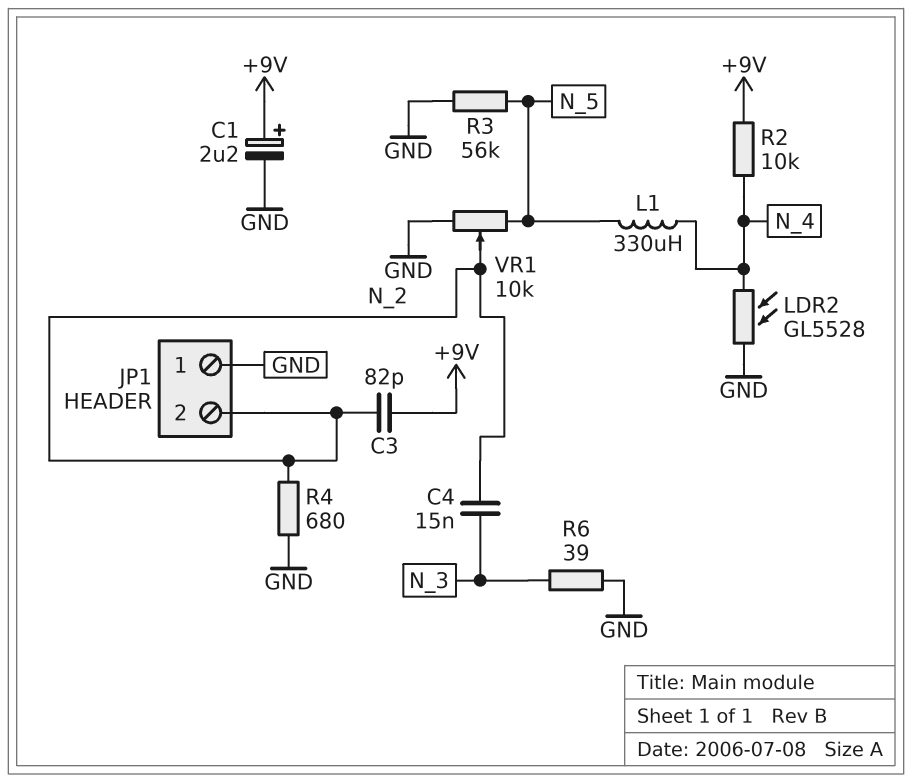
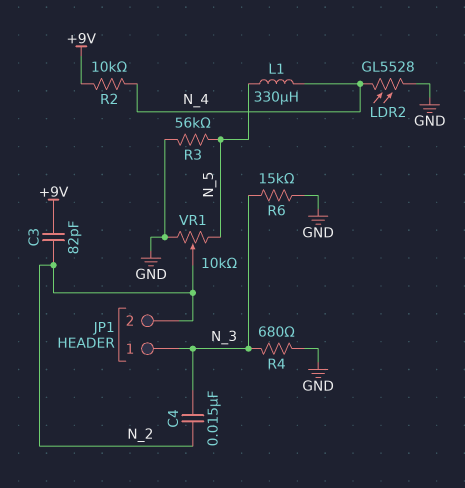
C1: 2.2uF (plus +9V, minus GND) -> none
JP1 pin 1: GND -> N_3
R4: 680 (GND, N_2) -> 680 (GND, N_3)
R6: 39 (GND, N_3) -> 15k (GND, N_3)

